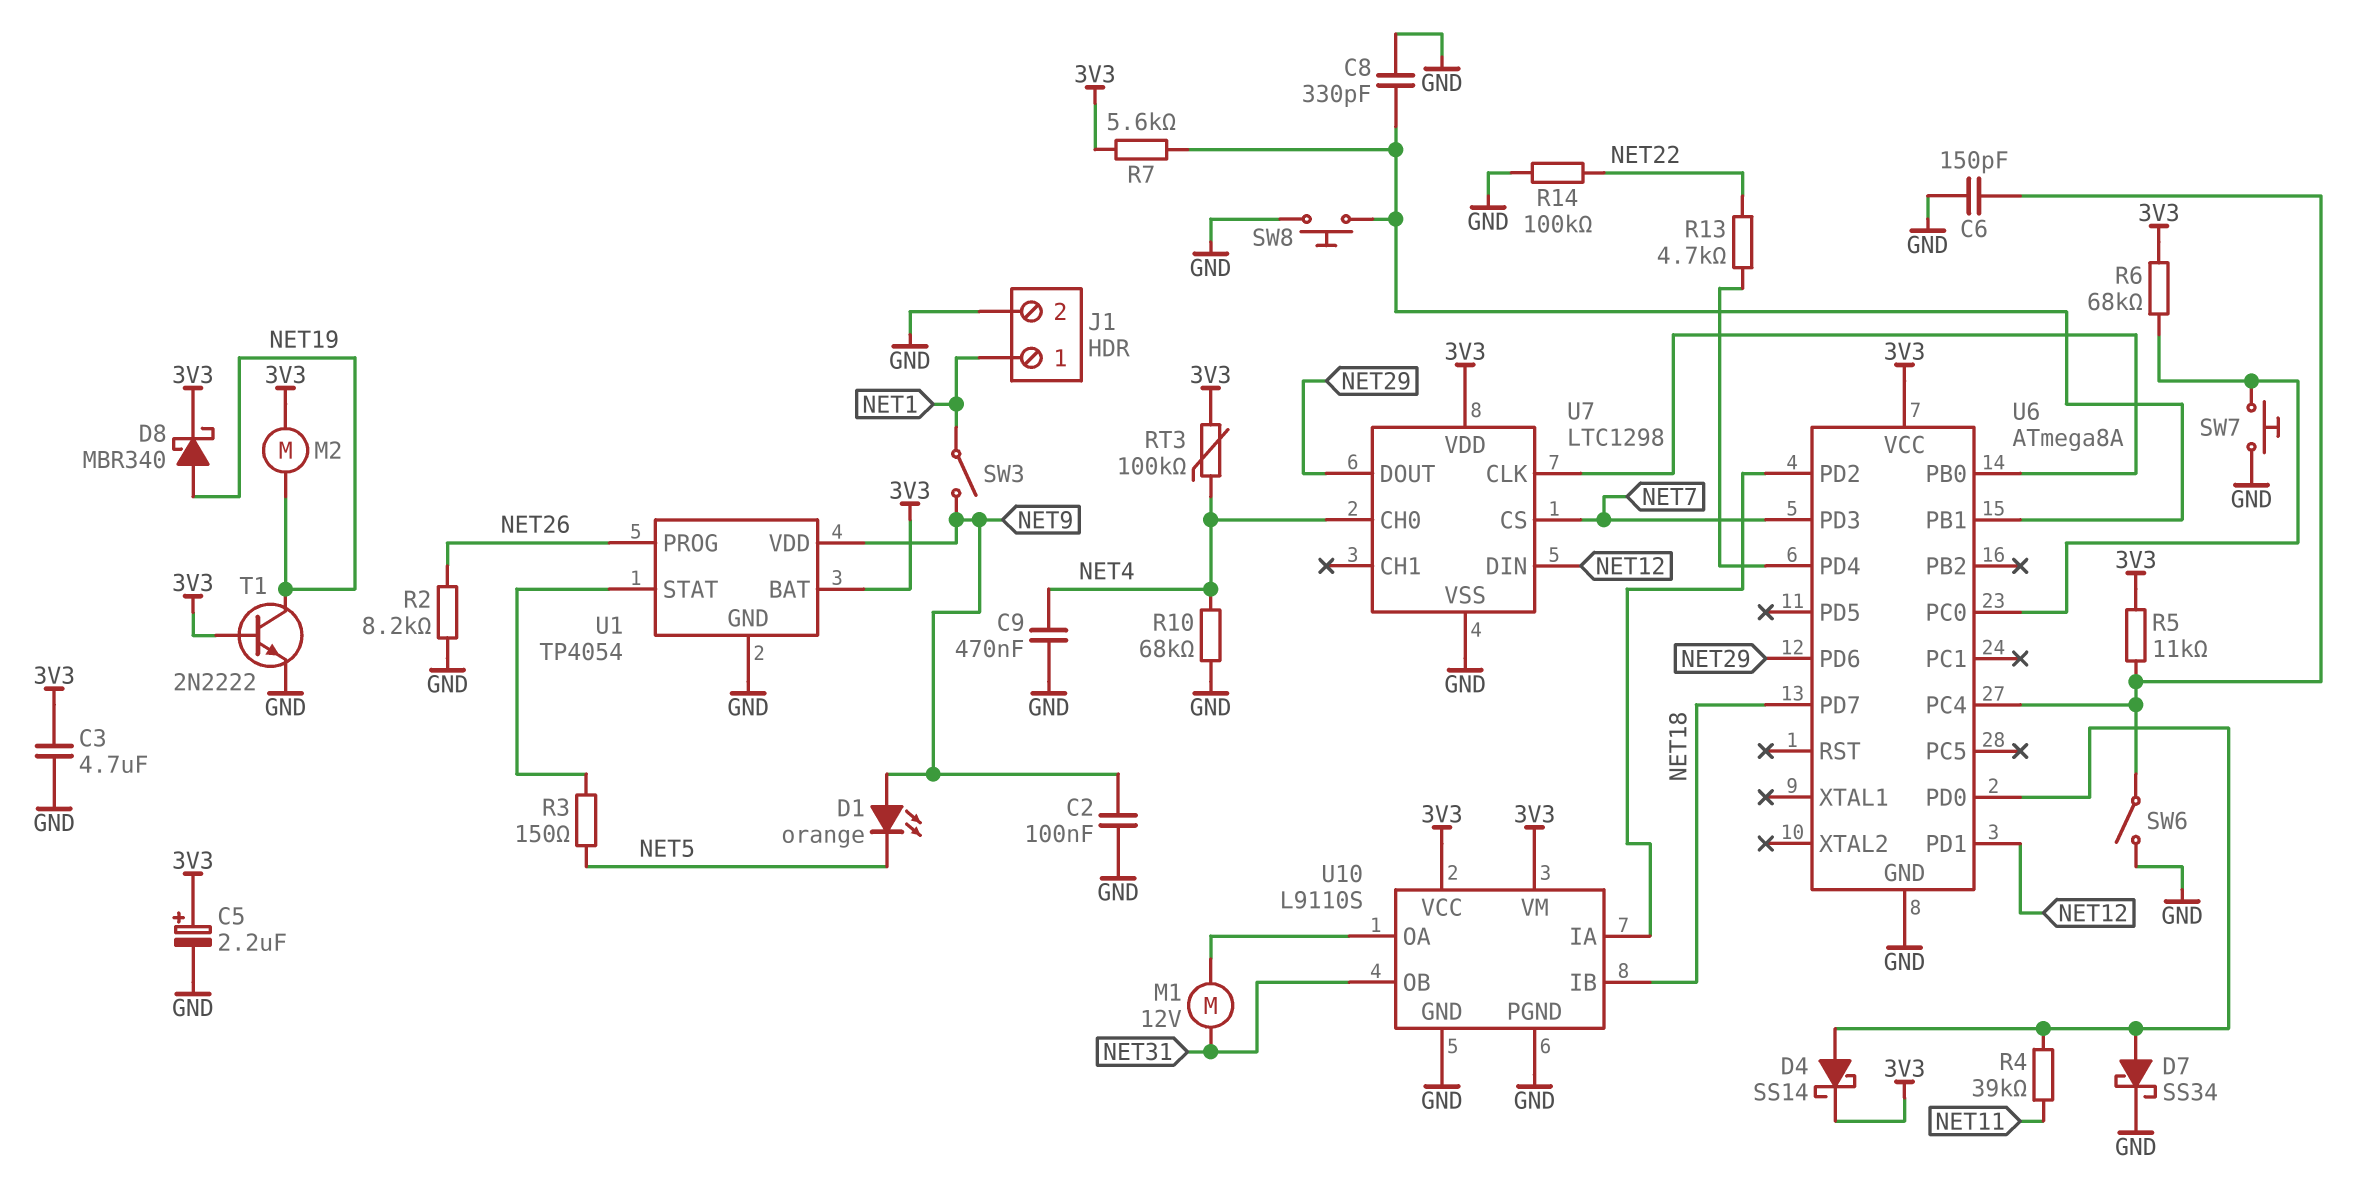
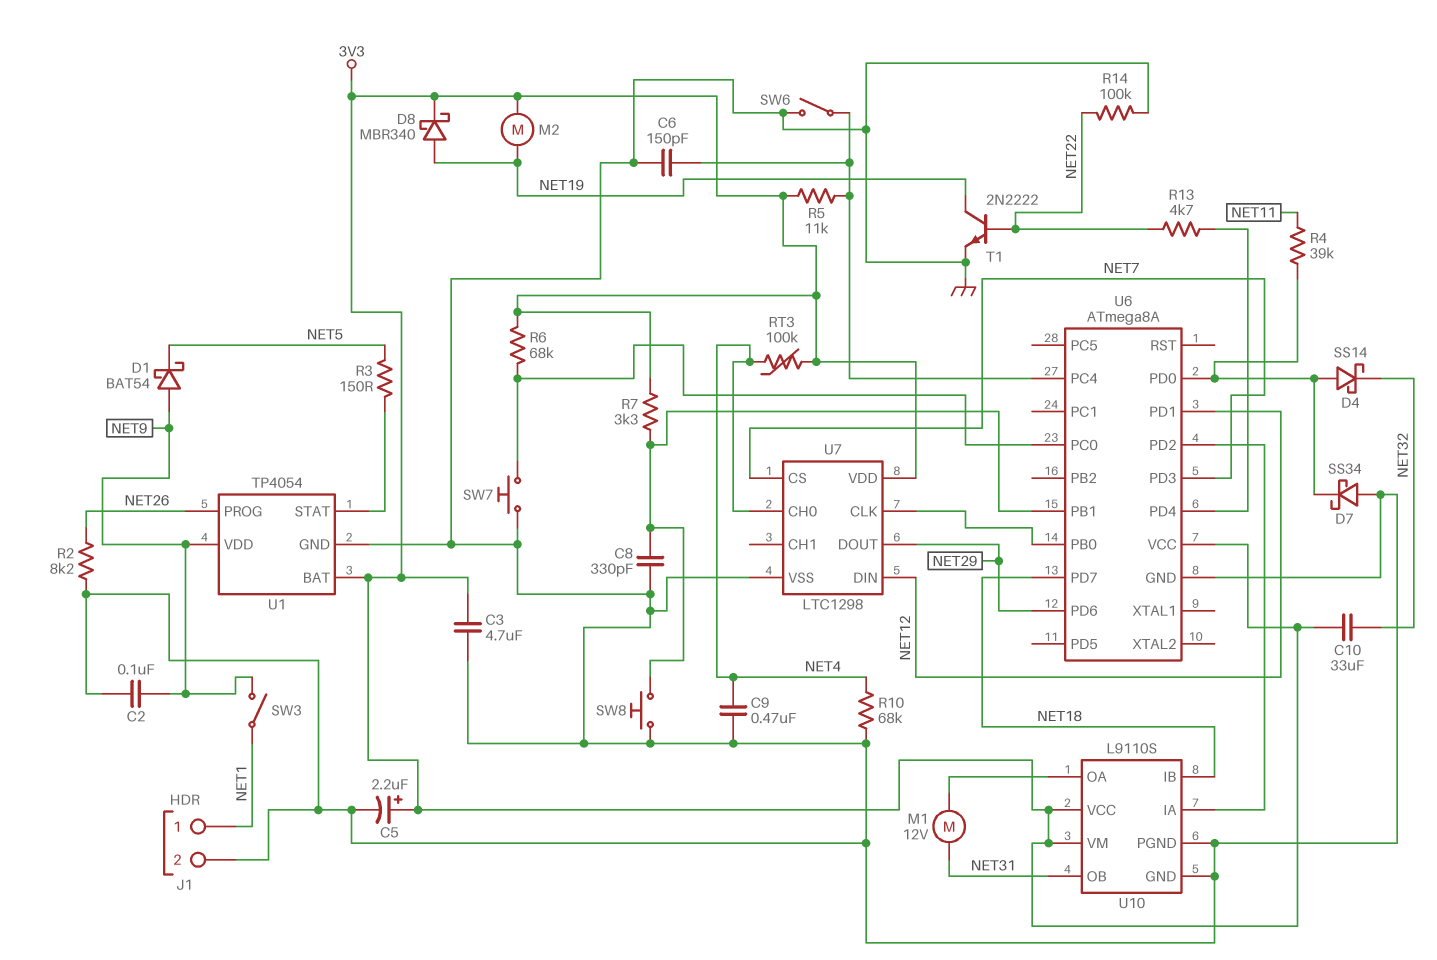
C10: none -> 33uF (3V3, NET32)
D1: LED orange (A NET9, K NET5) -> schottky BAT54 (A NET9, K NET5)
D4: schottky SS14 (A U6/PD0, K 3V3) -> schottky SS14 (A U6/PD0, K NET32)
D7: schottky SS34 (A U6/PD0, K GND) -> schottky SS34 (A GND, K U6/PD0)
R7: 5.6k (3V3, U6/PB1) -> 3.3k (3V3, U6/PB1)
T1: NPN 2N2222 (B 3V3, C NET19, E GND) -> NPN 2N2222 (B NET22, C NET19, E GND)

